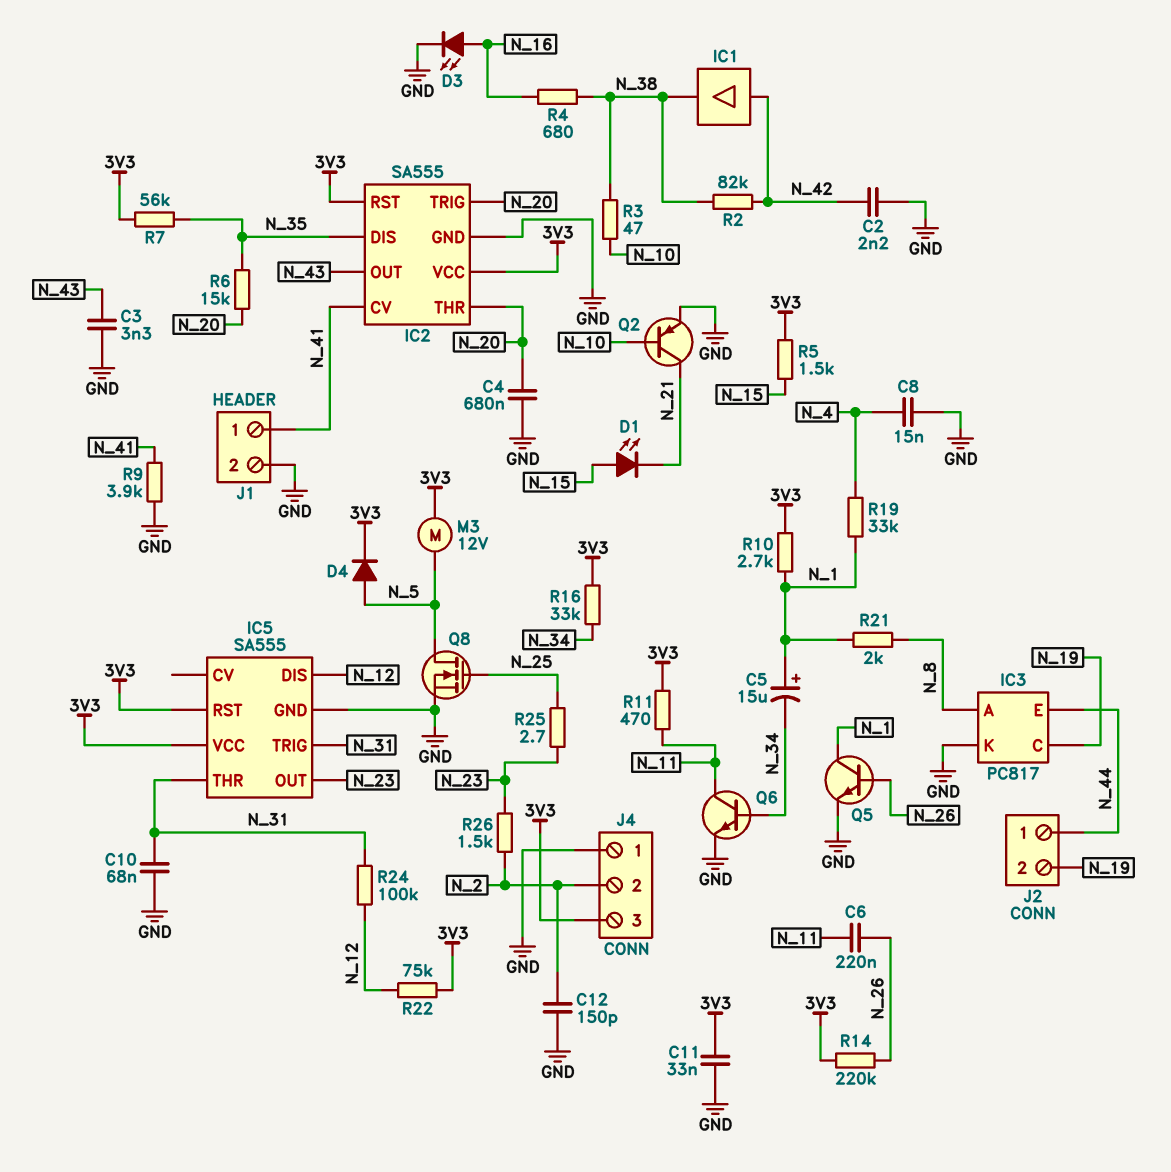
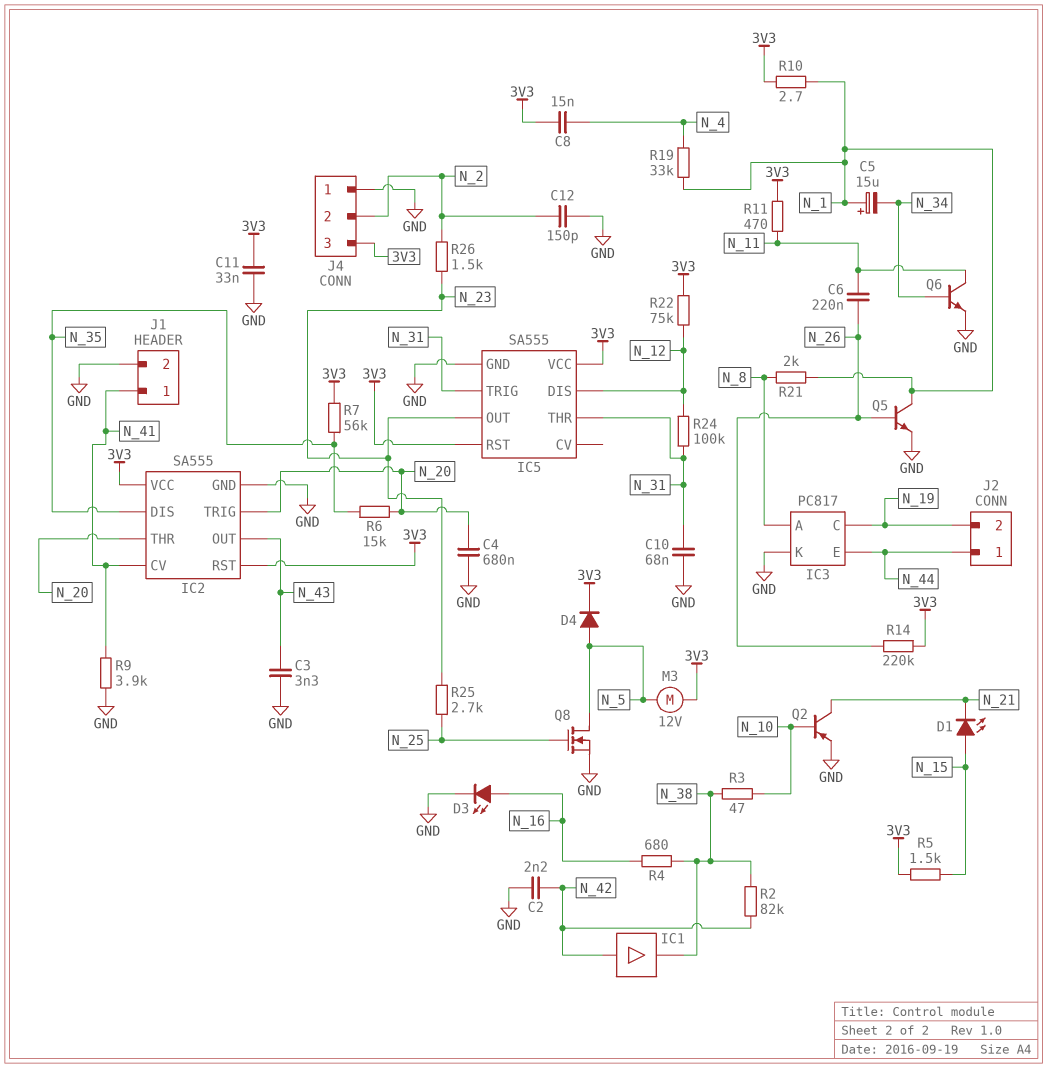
C8: 15nF (GND, N_4) -> 15nF (3V3, N_4)
R10: 2.7k (3V3, N_1) -> 2.7 (3V3, N_1)
R16: 33k (3V3, N_34) -> none
R25: 2.7 (N_23, N_25) -> 2.7k (N_23, N_25)

